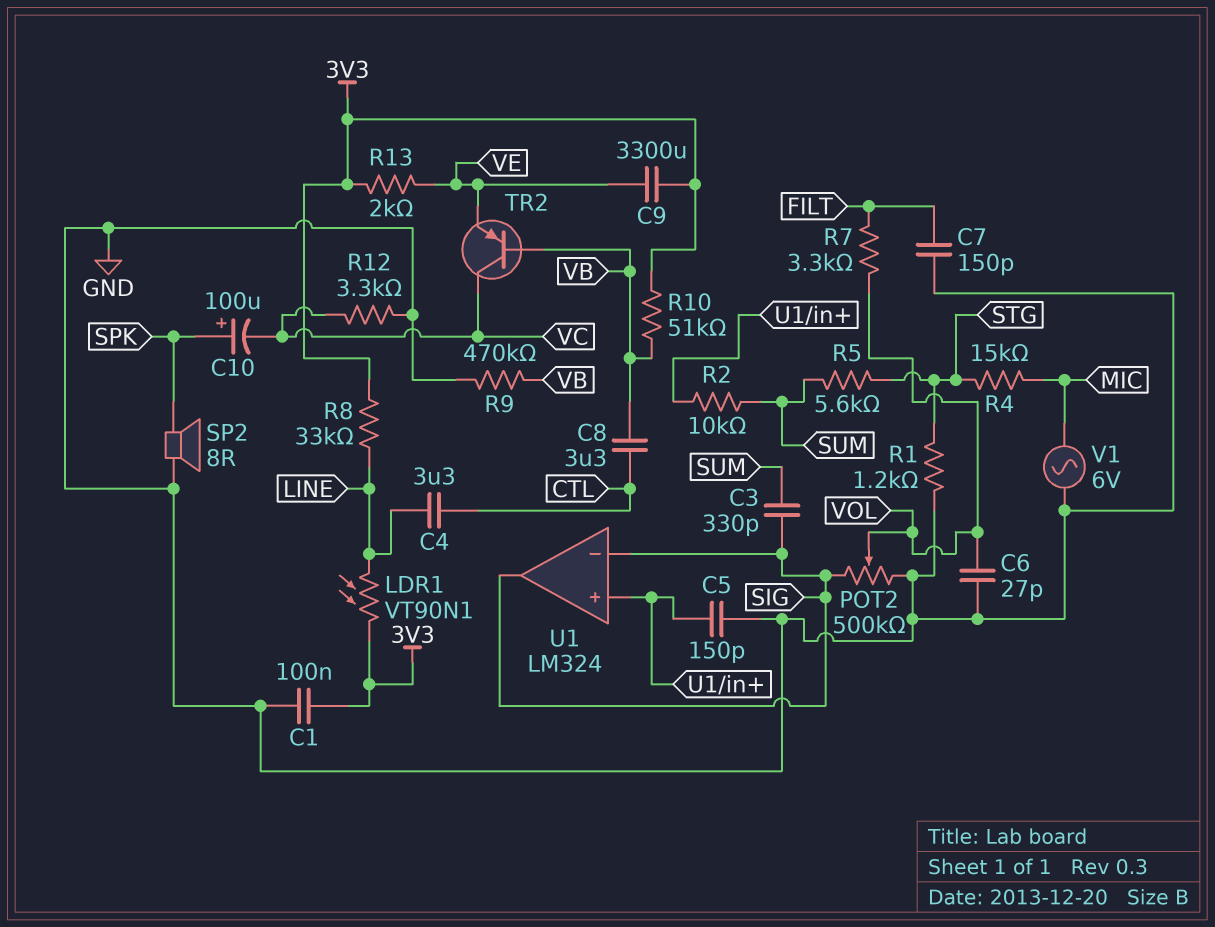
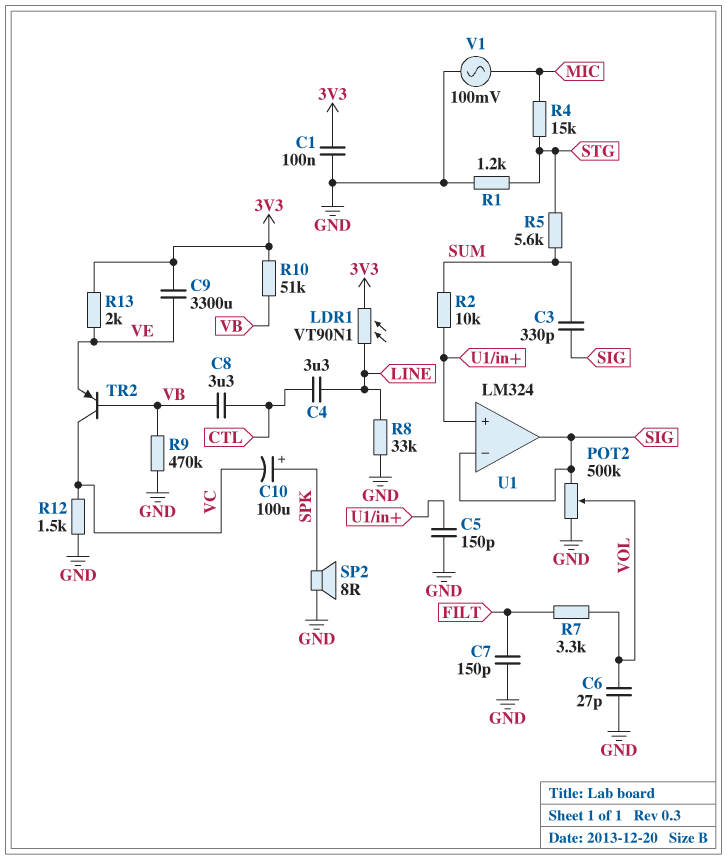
R8: 33k (3V3, LINE) -> 33k (GND, LINE)
R12: 3.3k (GND, VC) -> 1.5k (GND, VC)
V1: AC 6V (GND, MIC) -> AC 100mV (GND, MIC)

